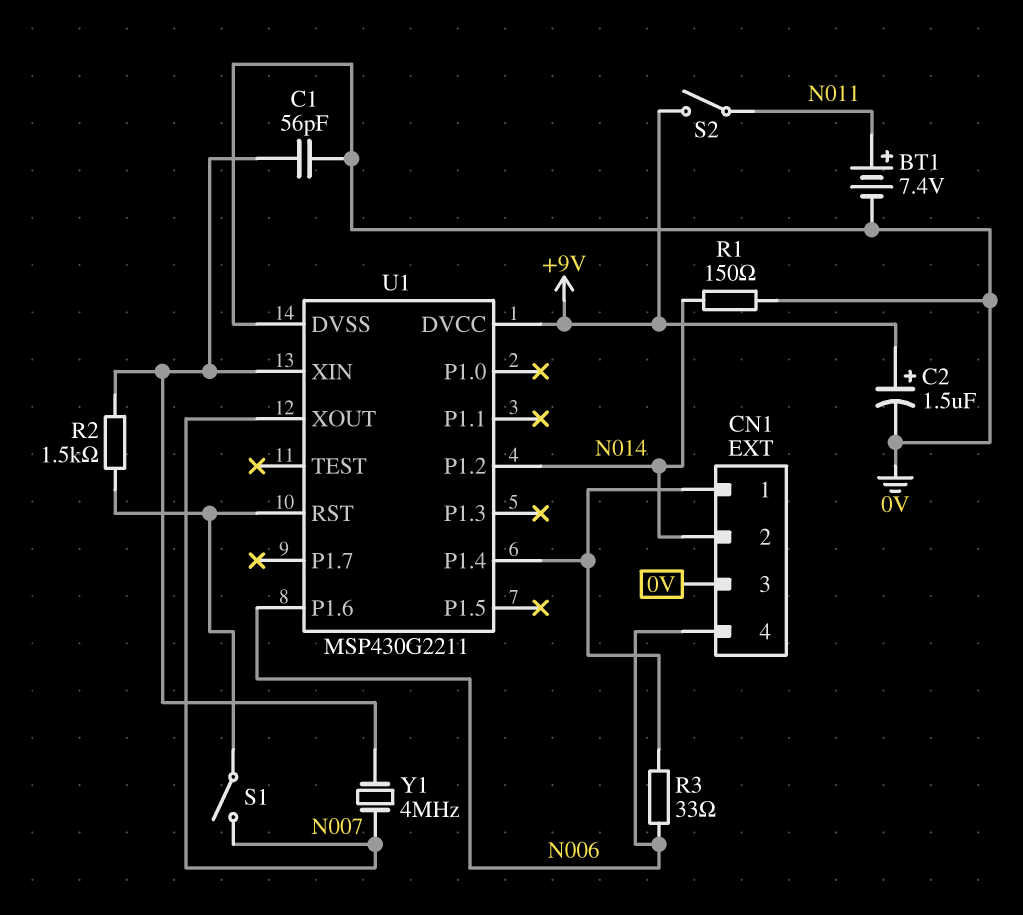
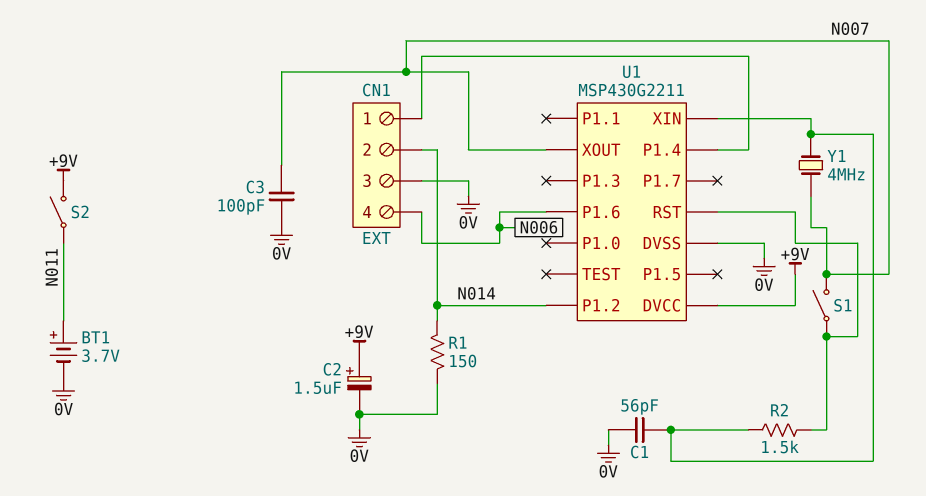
BT1: 7.4V (plus N011, minus 0V) -> 3.7V (plus N011, minus 0V)
C3: none -> 100pF (0V, N007)
R3: 33 (CN1/1, N006) -> none

